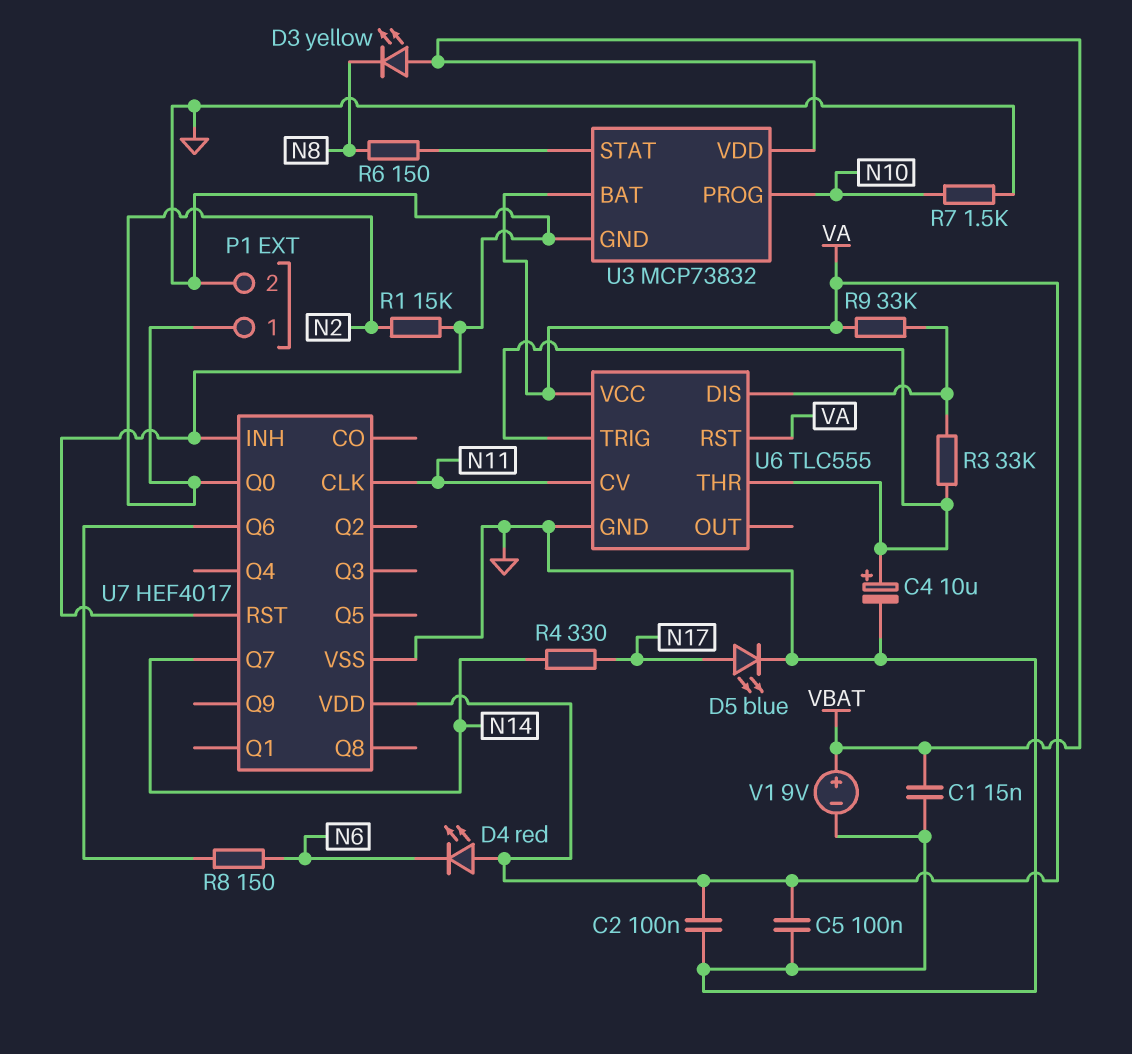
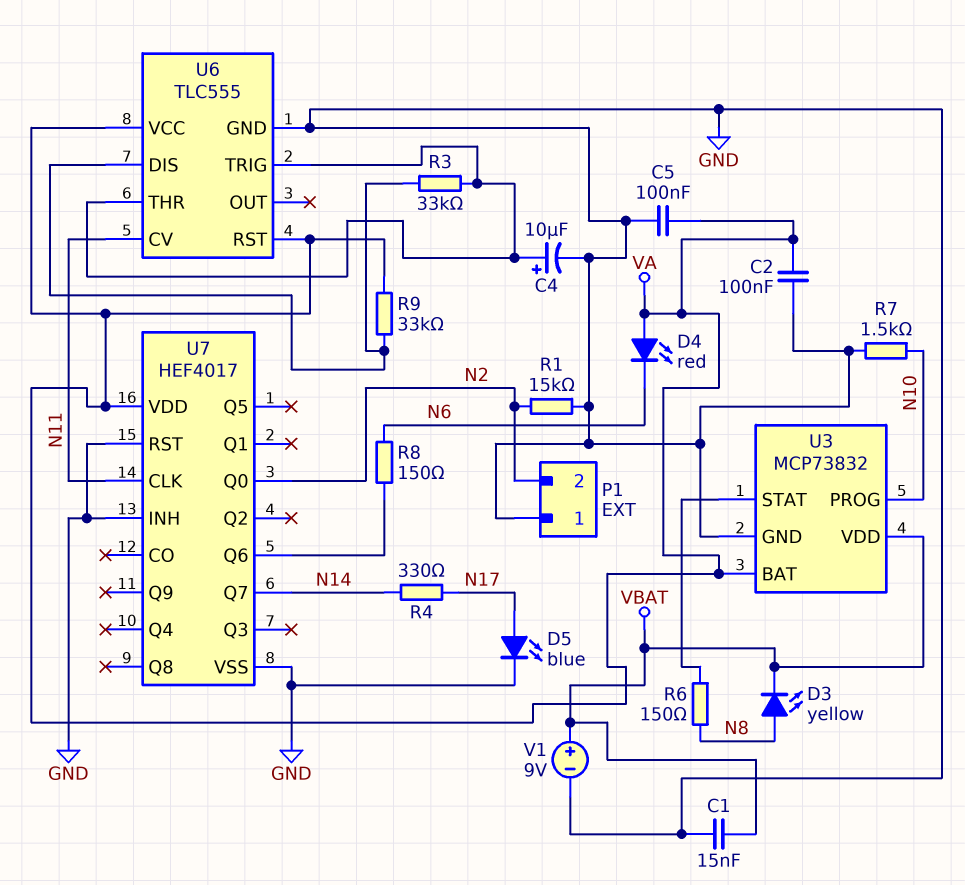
D3: LED yellow (A VBAT, K N8) -> LED yellow (A N8, K VBAT)
P1 pin 1: N2 -> GND
P1 pin 2: GND -> N2

